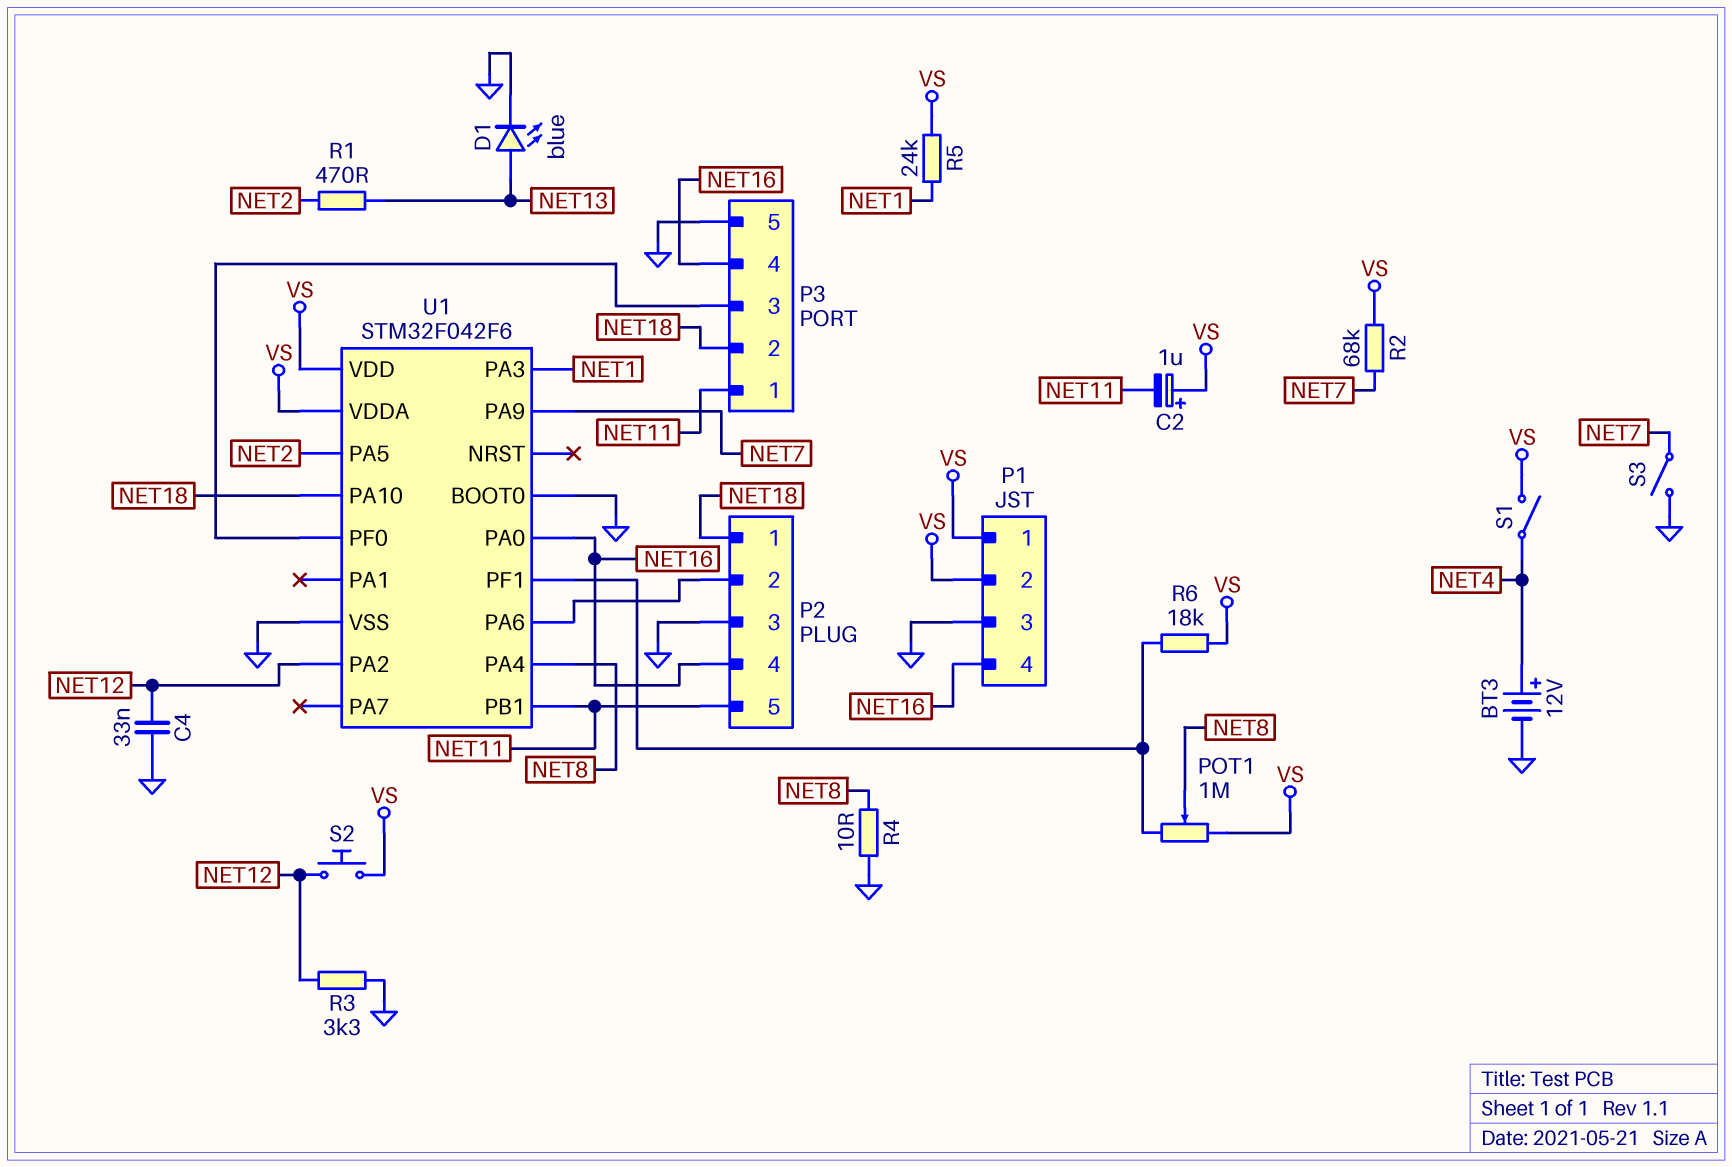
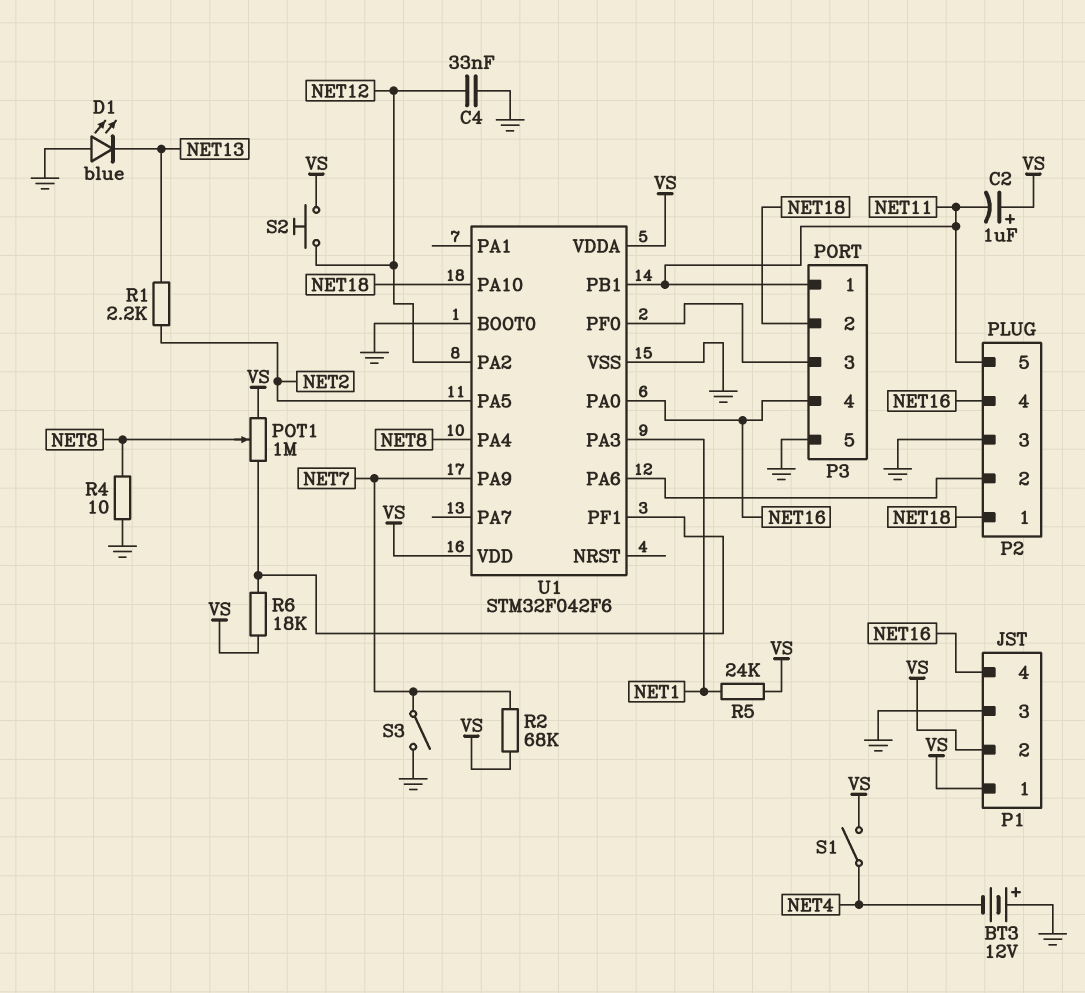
BT3: 12V (plus NET4, minus GND) -> 12V (plus GND, minus NET4)
D1: LED blue (A NET13, K GND) -> LED blue (A GND, K NET13)
R1: 470 (NET2, NET13) -> 2.2k (NET2, NET13)
R3: 3.3k (GND, NET12) -> none

